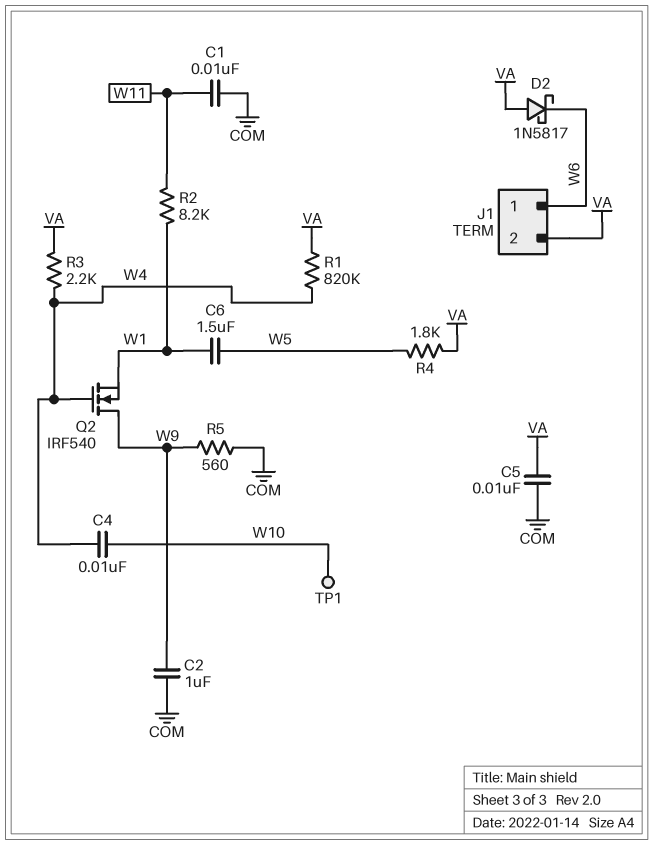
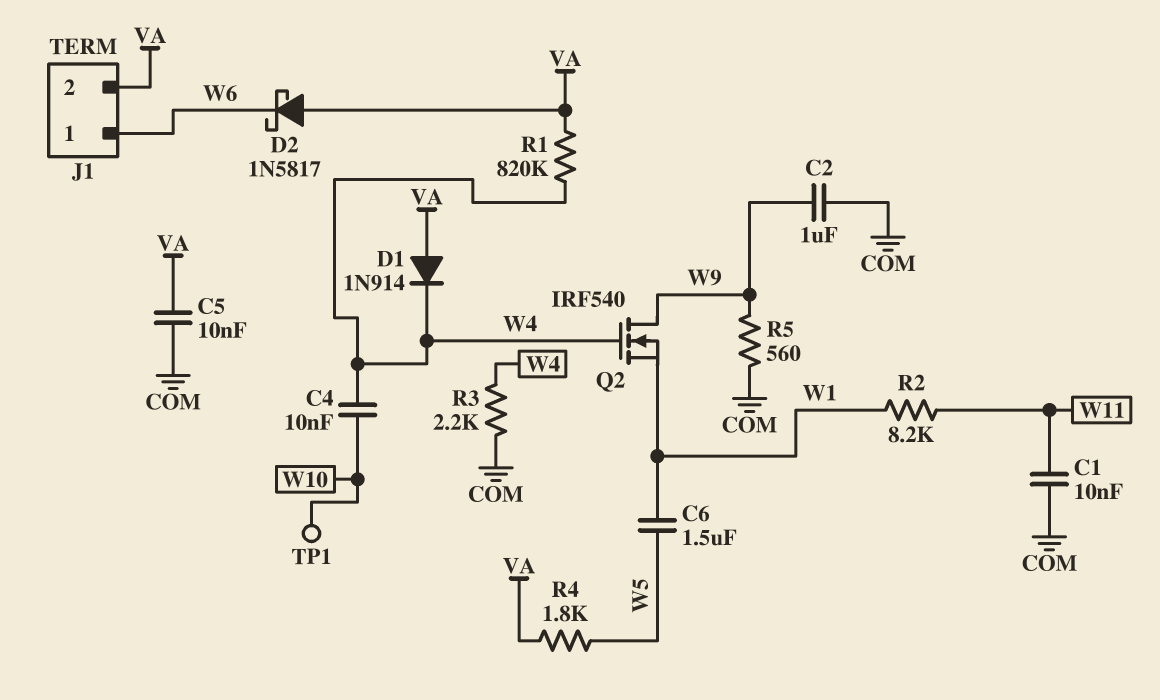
D1: none -> diode 1N914 (A VA, K W4)
R3: 2.2k (VA, W4) -> 2.2k (COM, W4)

